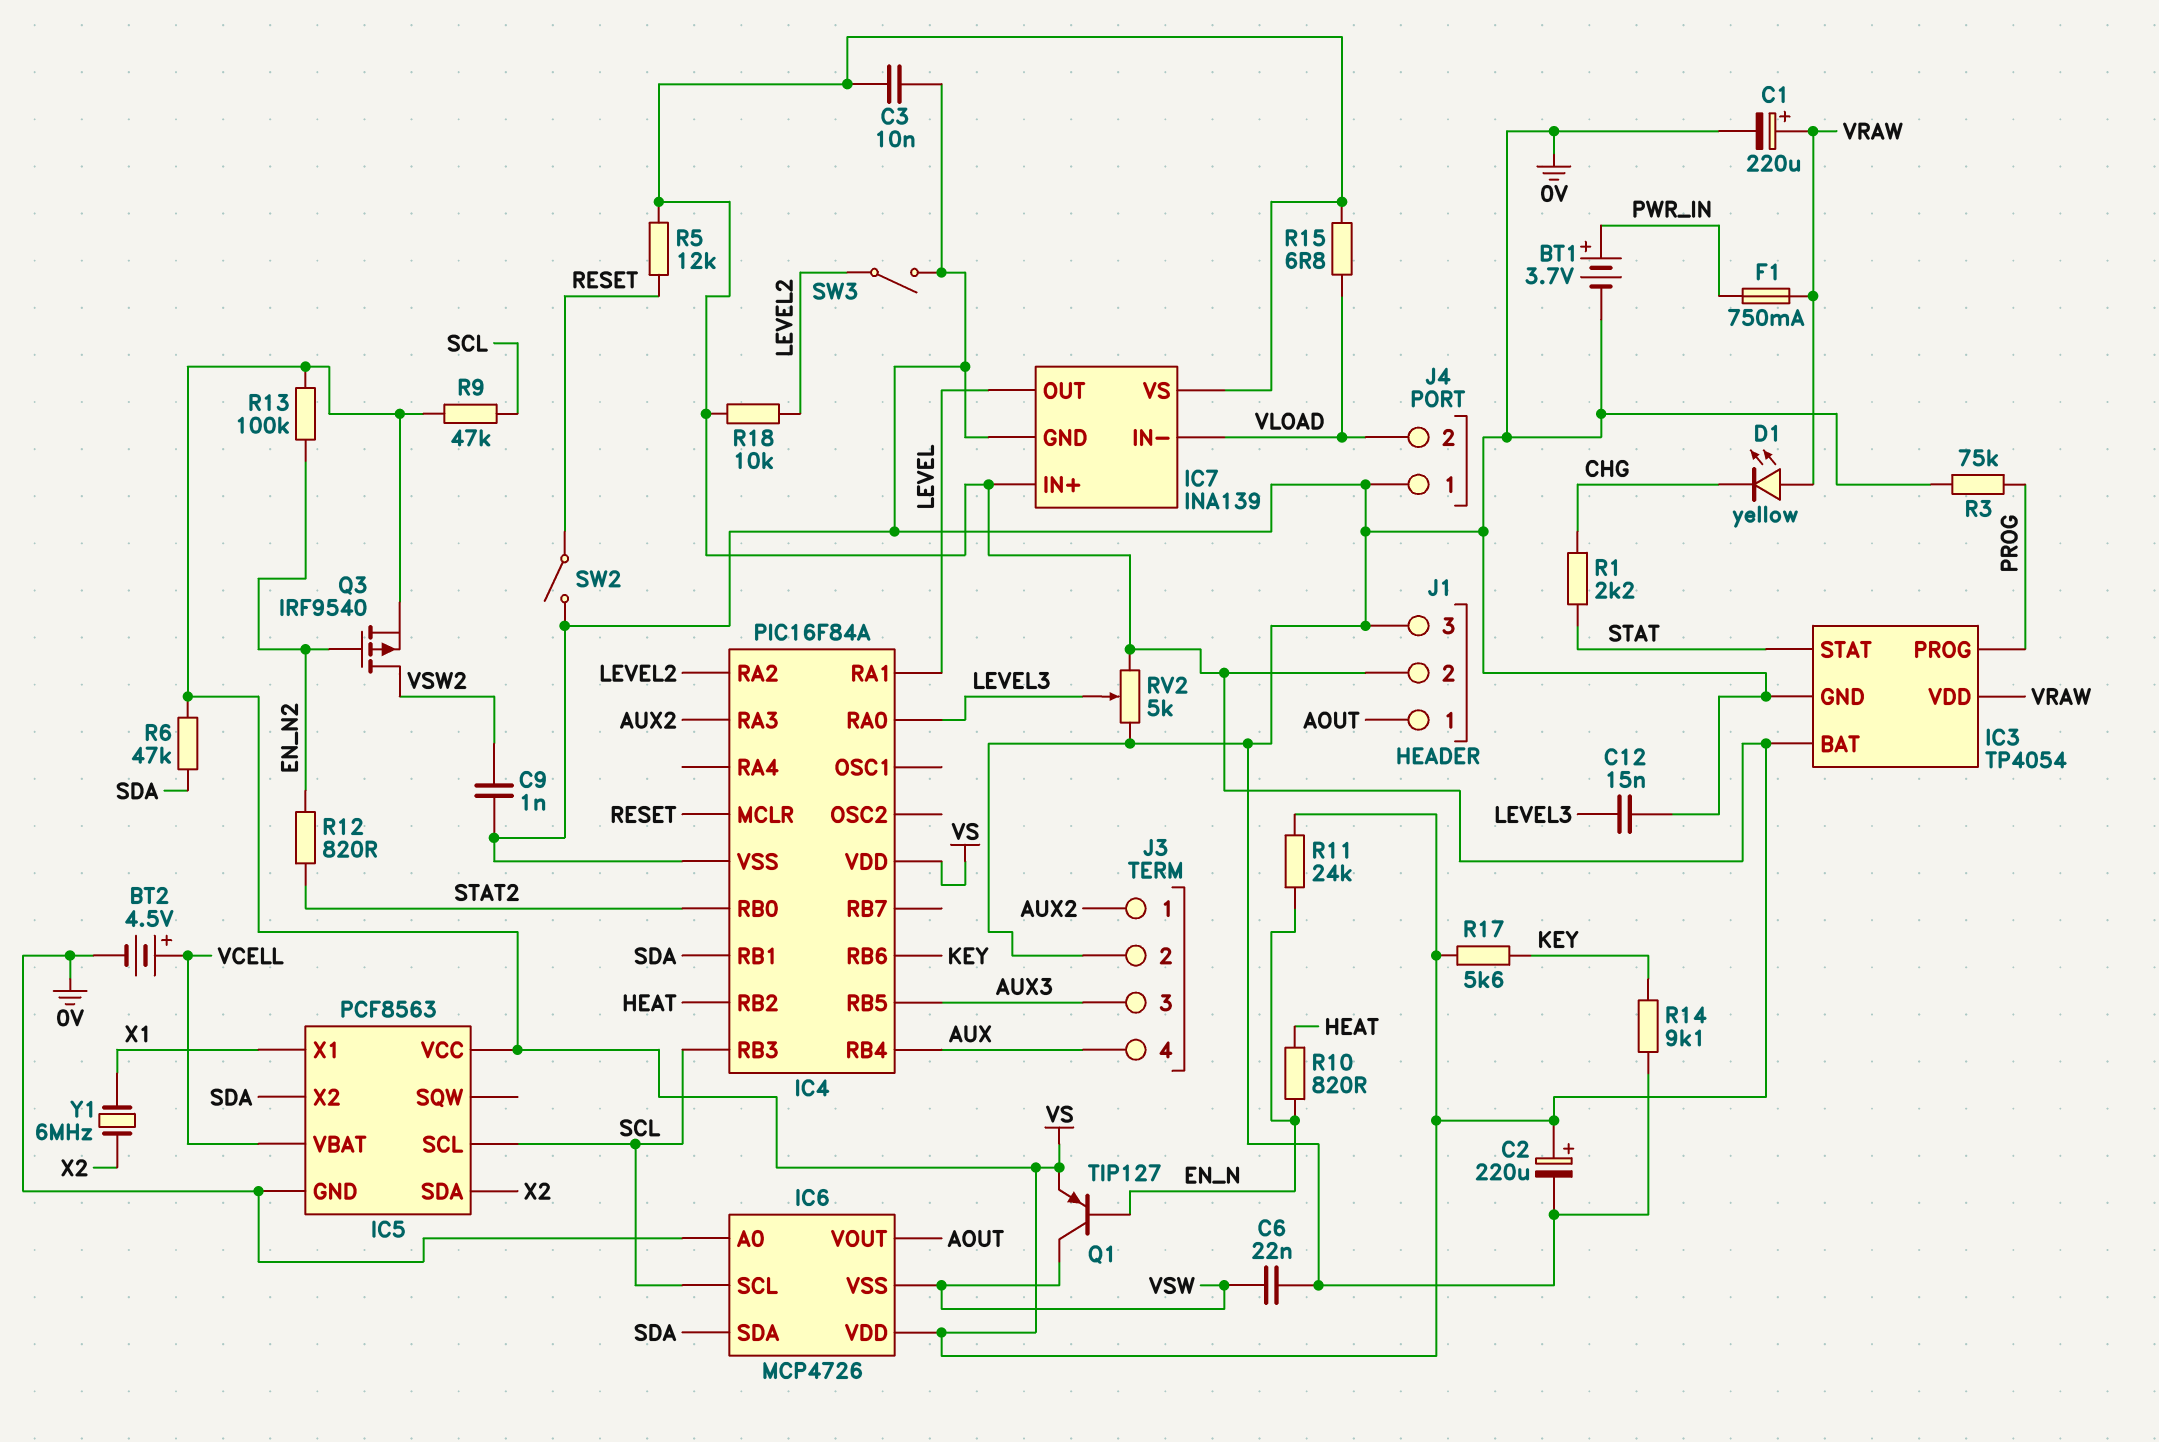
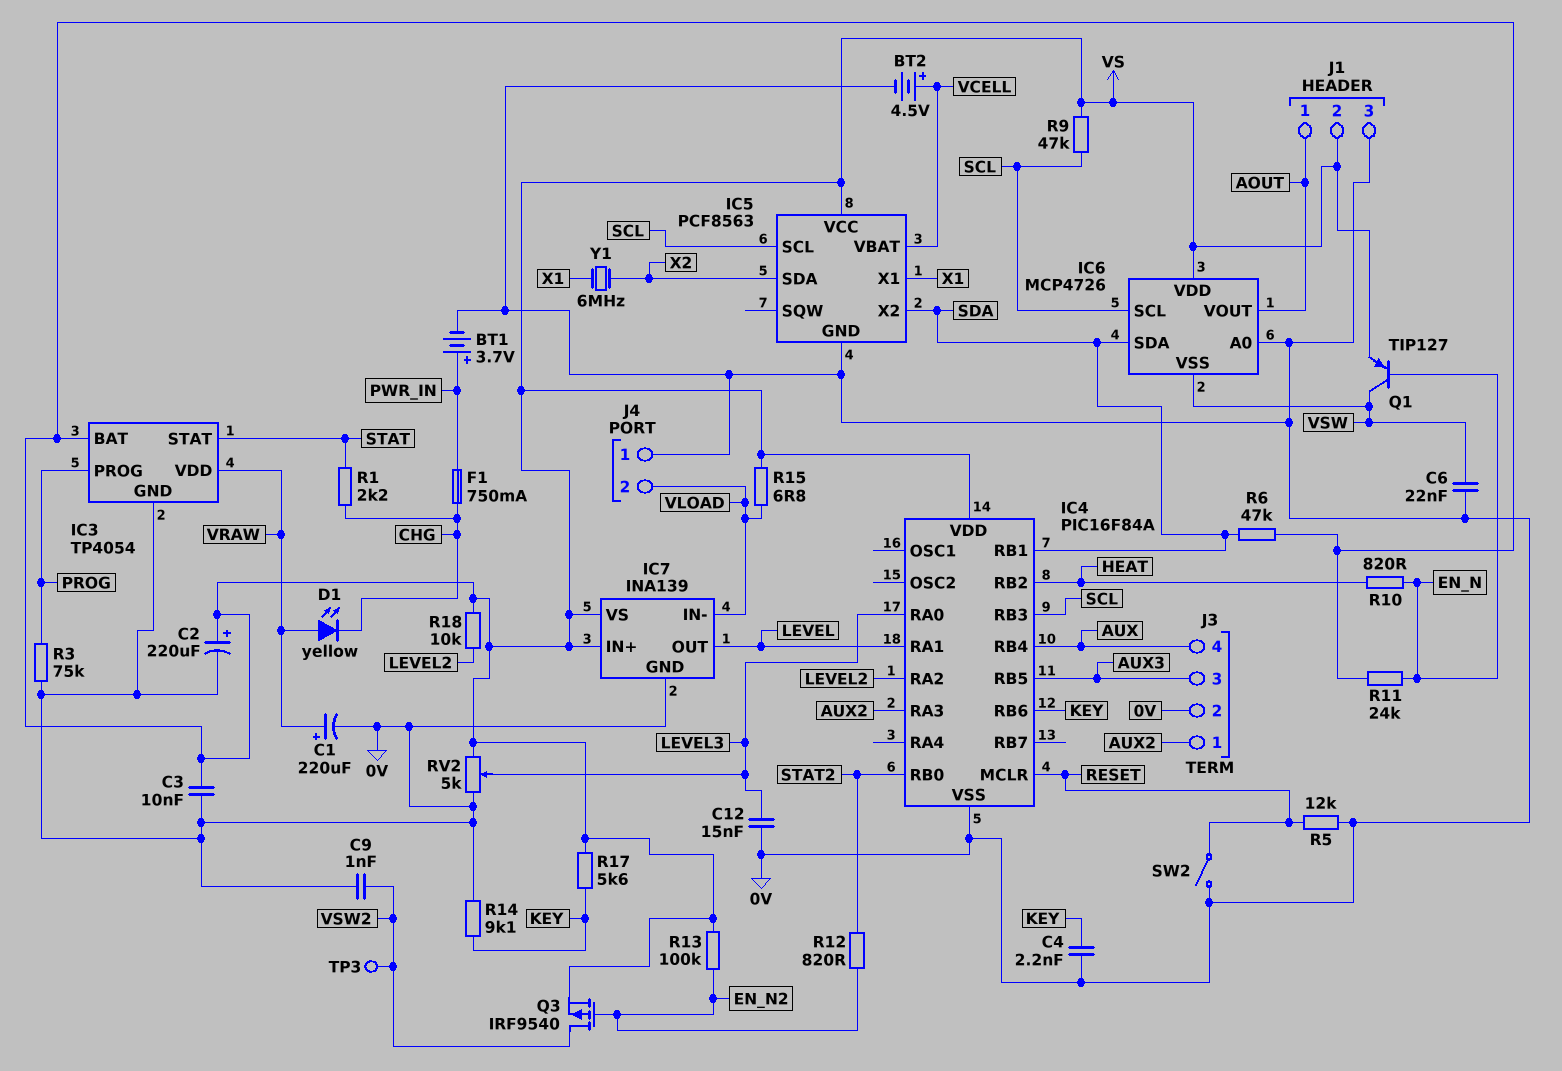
C4: none -> 2.2nF (0V, KEY)
F1: 750mA (PWR_IN, VRAW) -> 750mA (CHG, PWR_IN)
R5: 12k (RESET, VS) -> 12k (0V, RESET)
SW3: switch (0V, LEVEL2) -> none
TP3: none -> test point (VSW2)

